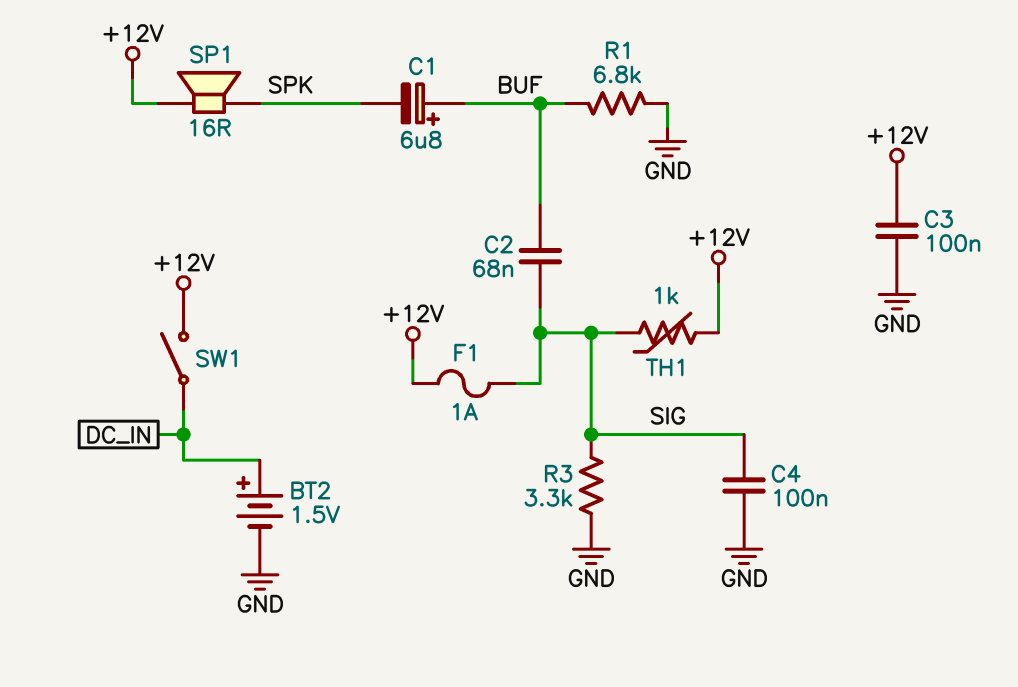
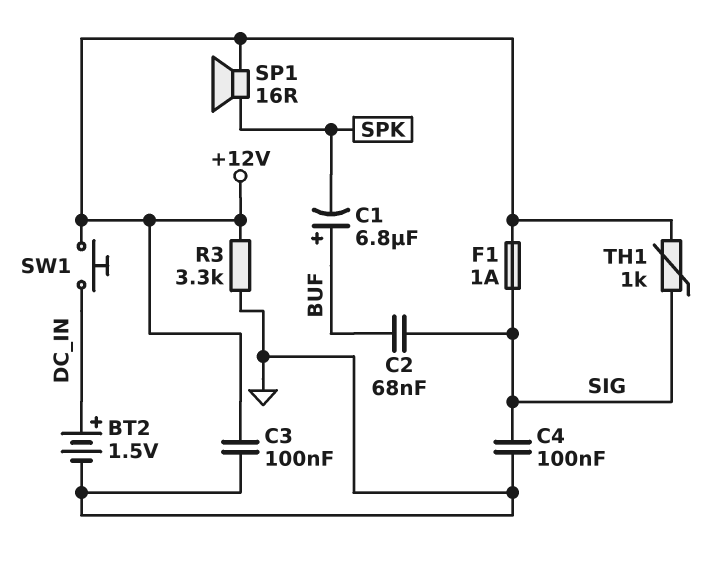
R1: 6.8k (BUF, GND) -> none
R3: 3.3k (GND, SIG) -> 3.3k (+12V, GND)
SW1: switch (+12V, DC_IN) -> button (+12V, DC_IN)

